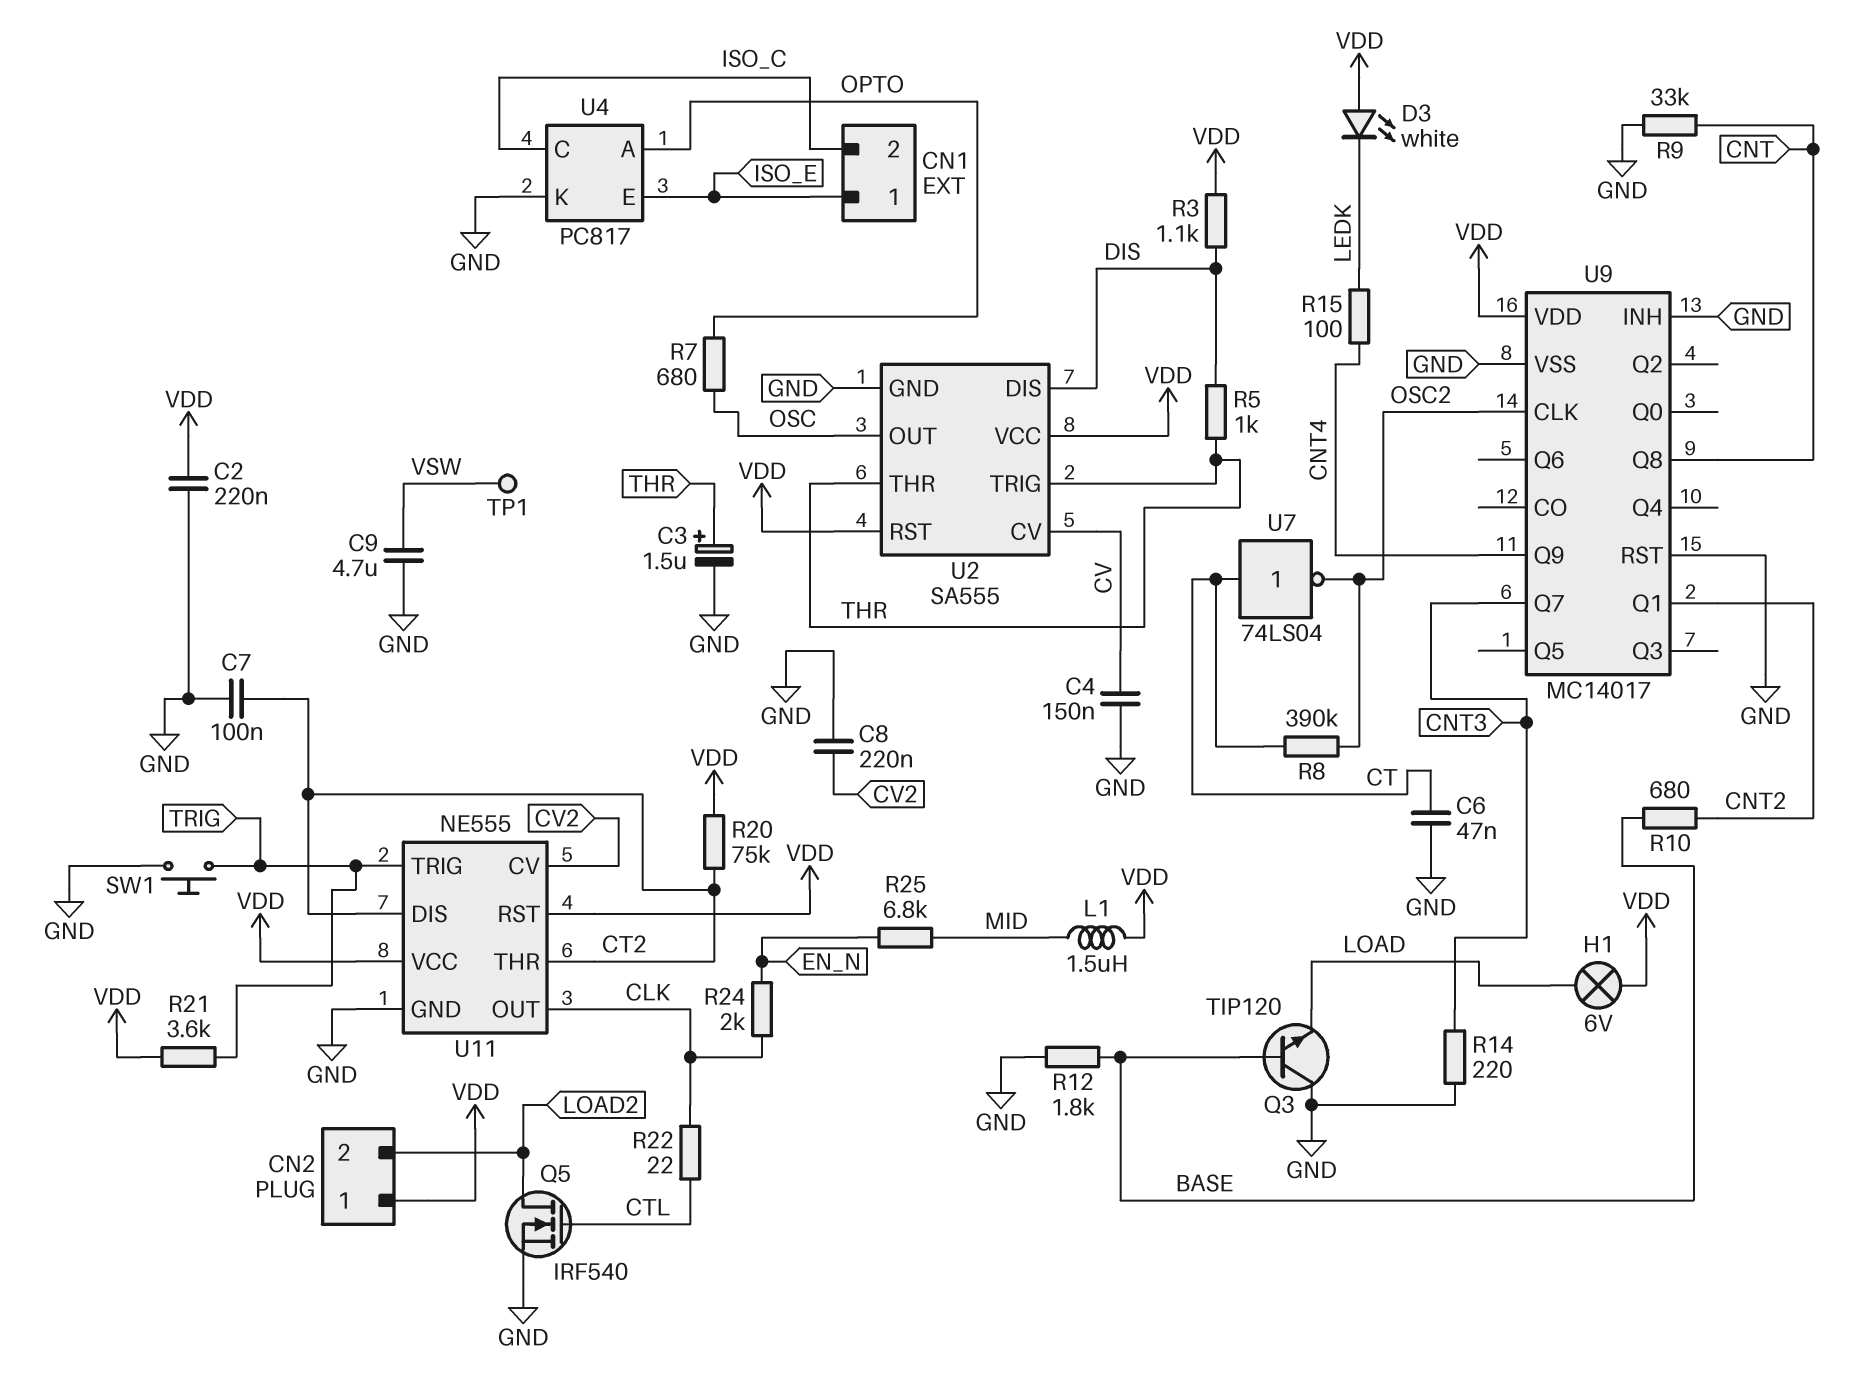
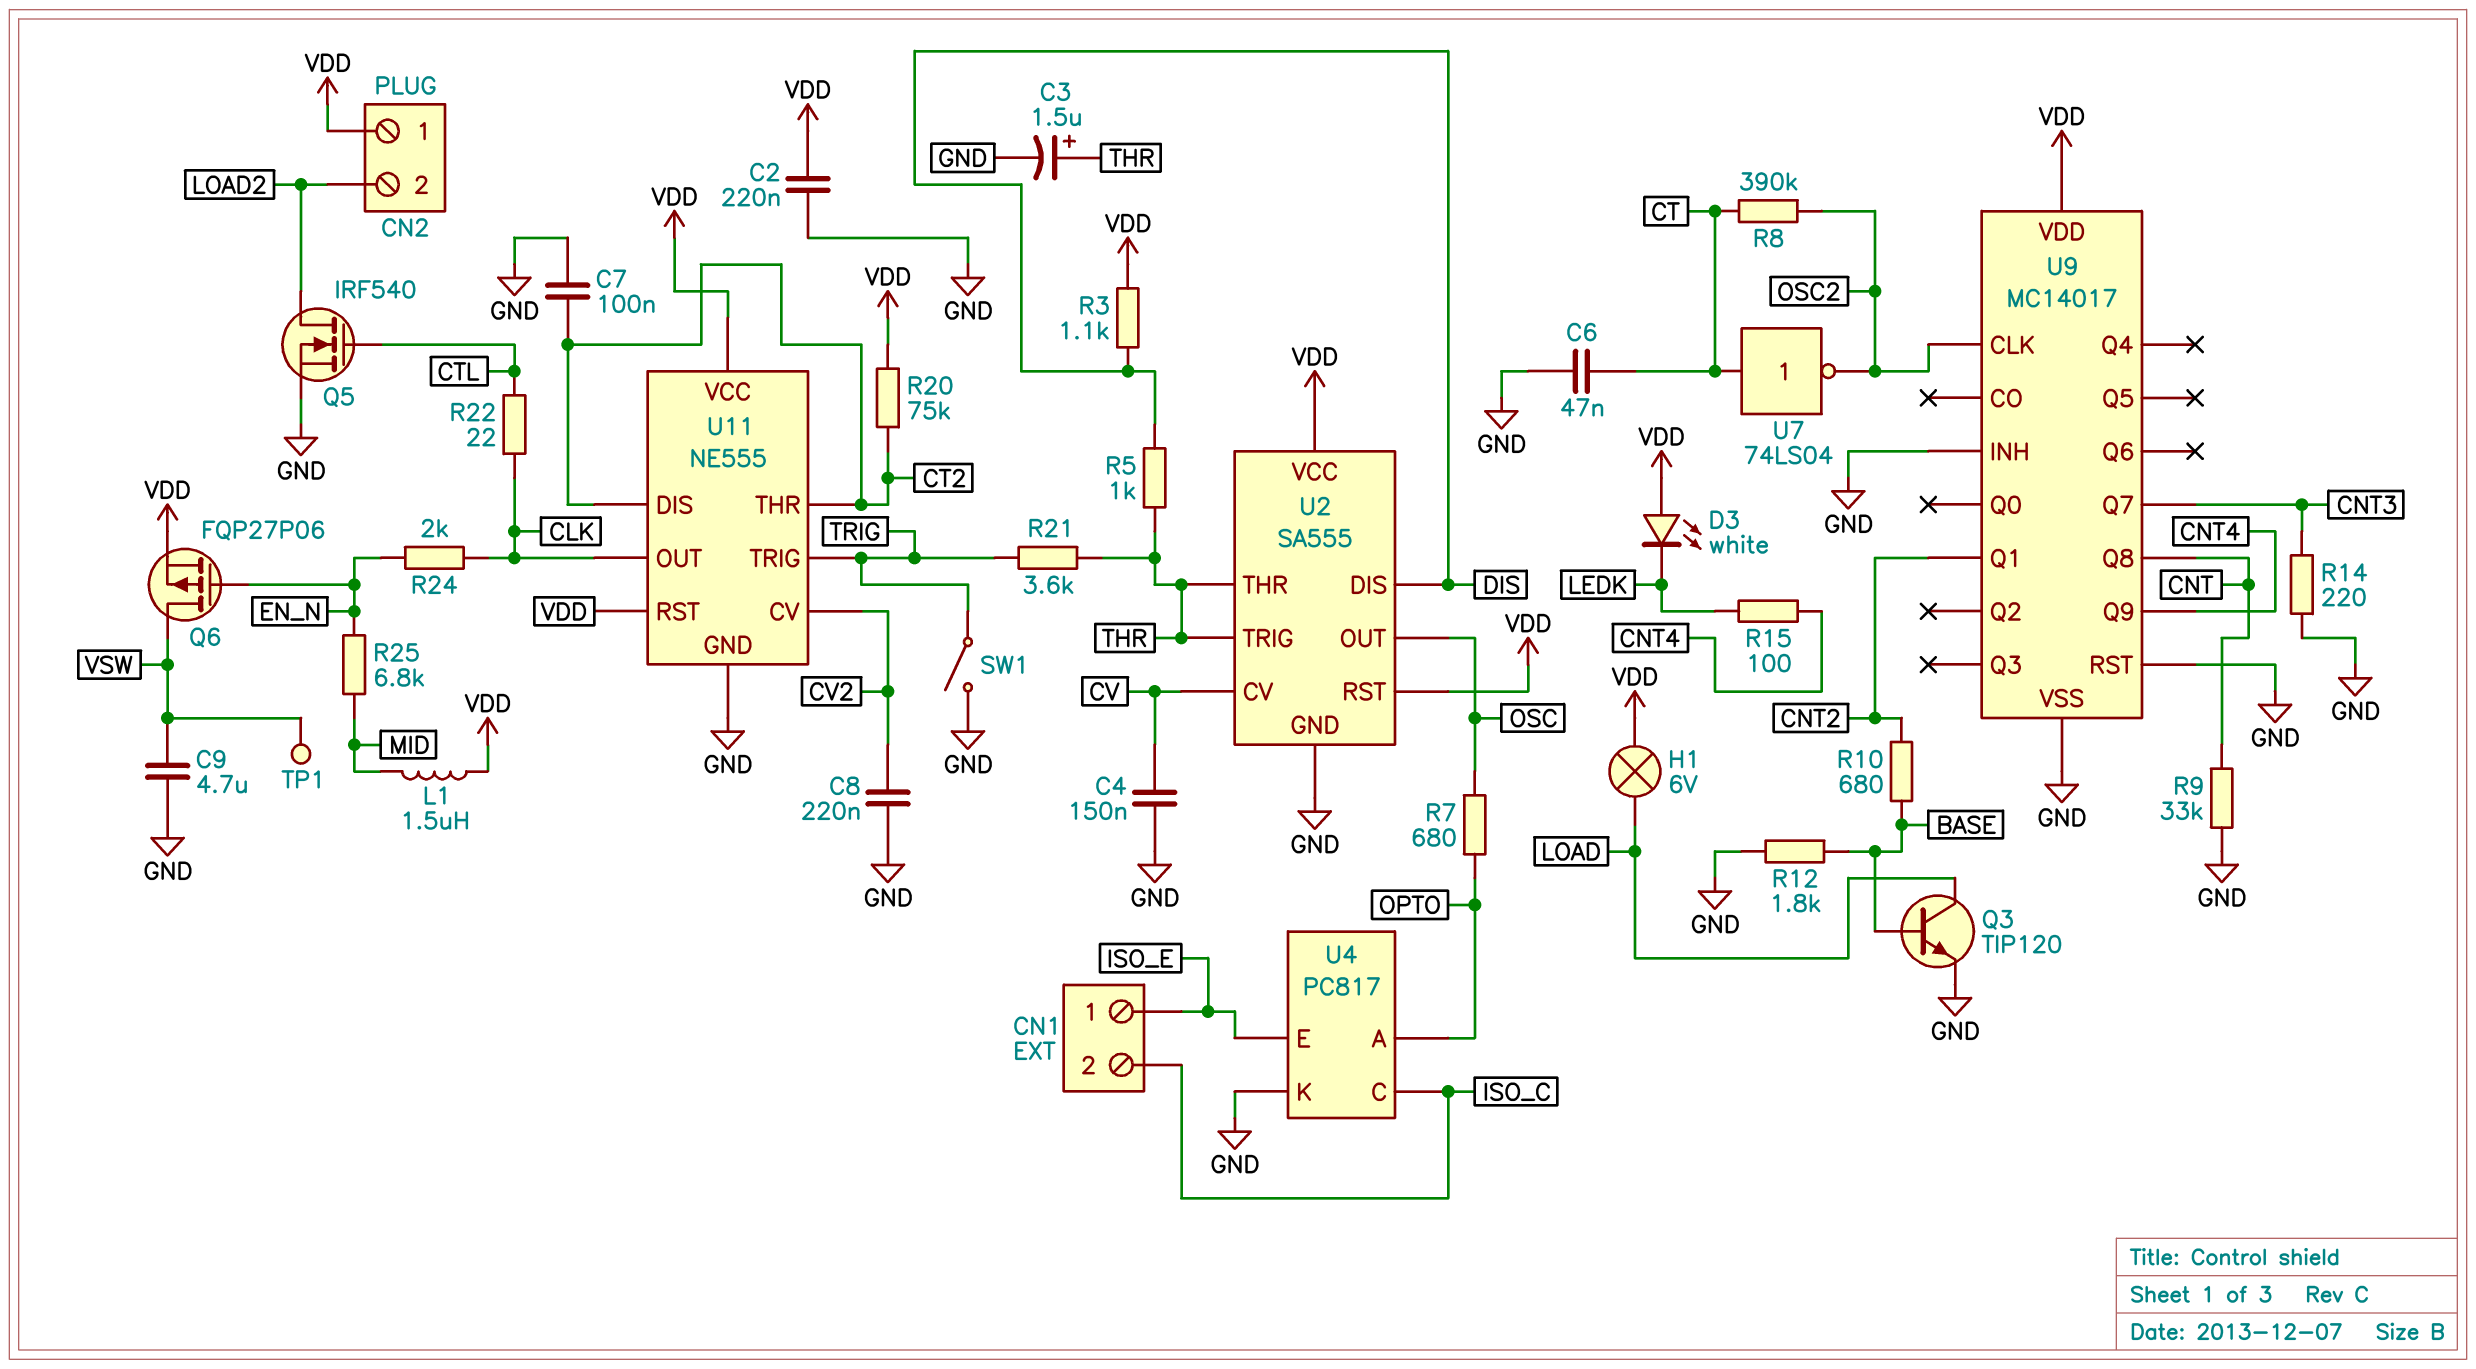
Q3: NPN TIP120 (B BASE, C GND, E LOAD) -> NPN TIP120 (B BASE, C LOAD, E GND)
Q6: none -> PMOS FQP27P06 (G EN_N, D VSW, S VDD)
R21: 3.6k (TRIG, VDD) -> 3.6k (THR, TRIG)
SW1: button (GND, TRIG) -> switch (GND, TRIG)

